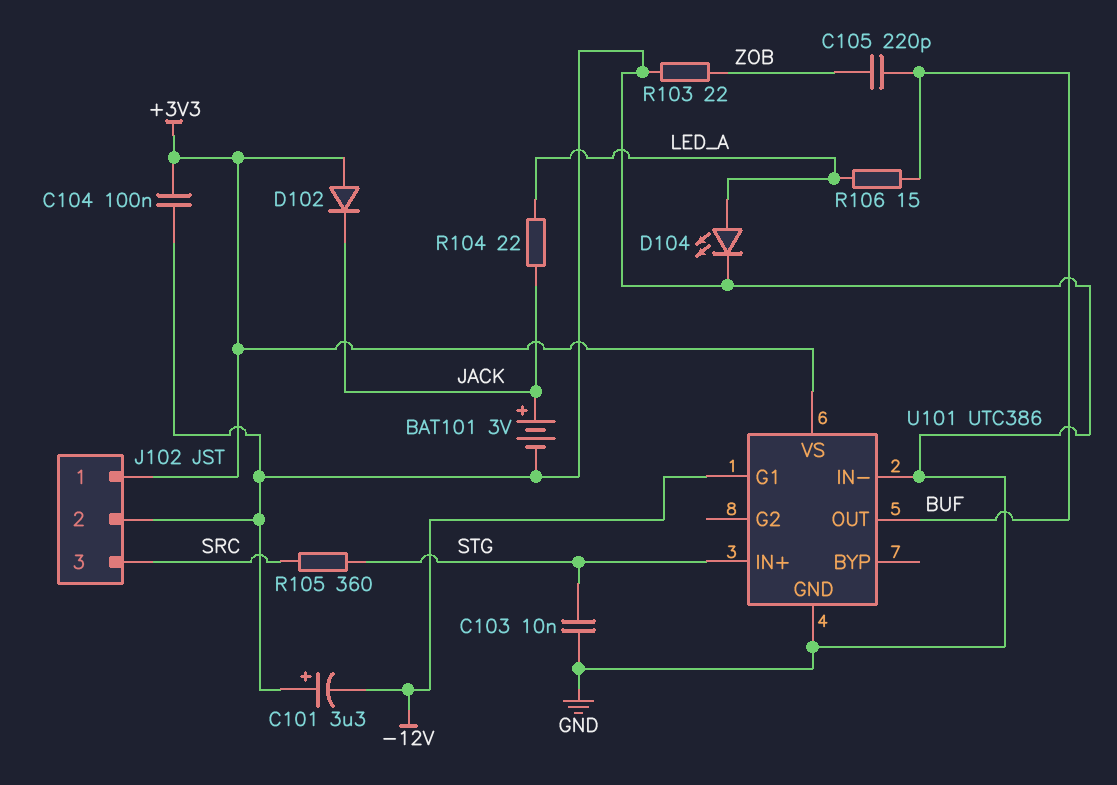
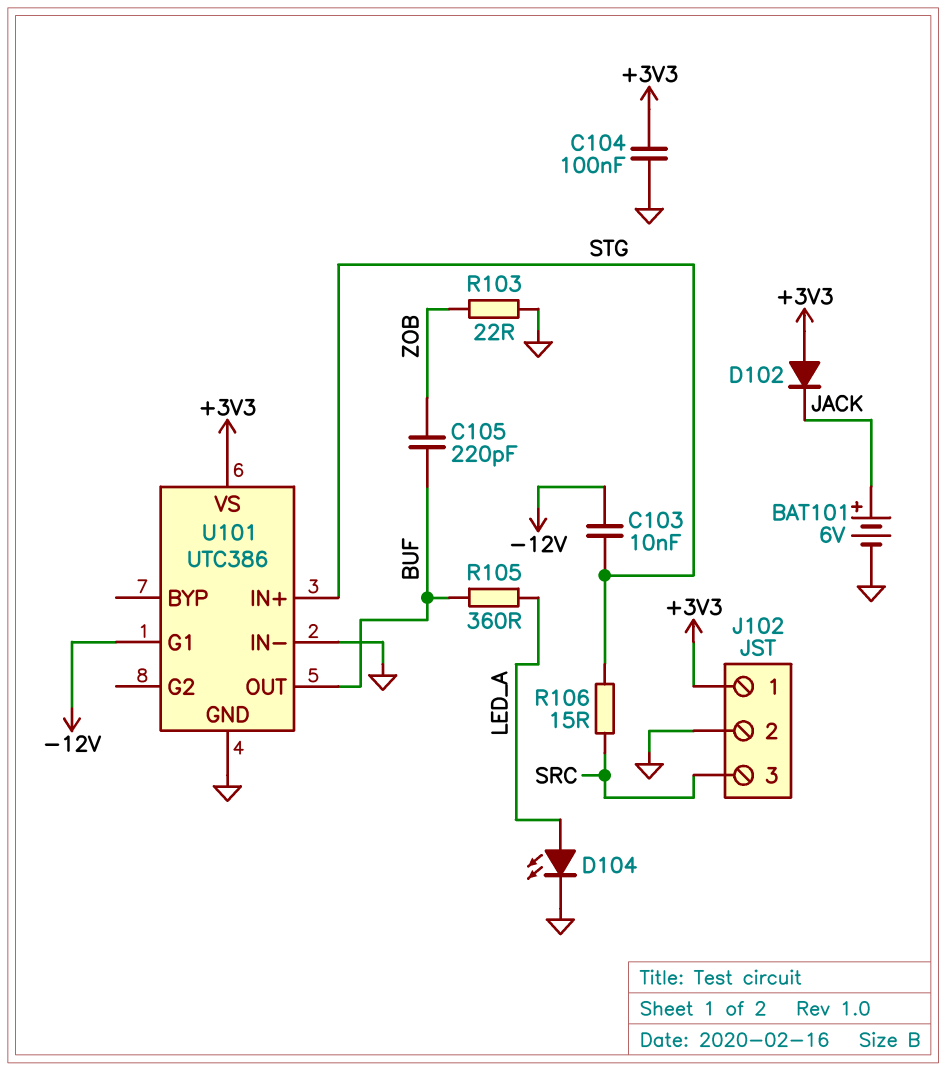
BAT101: 3V (plus JACK, minus GND) -> 6V (plus JACK, minus GND)
C101: 3.3uF (plus GND, minus -12V) -> none
C103: 10nF (GND, STG) -> 10nF (-12V, STG)
R104: 22 (JACK, LED_A) -> none
R105: 360 (SRC, STG) -> 360 (BUF, LED_A)
R106: 15 (BUF, LED_A) -> 15 (SRC, STG)

